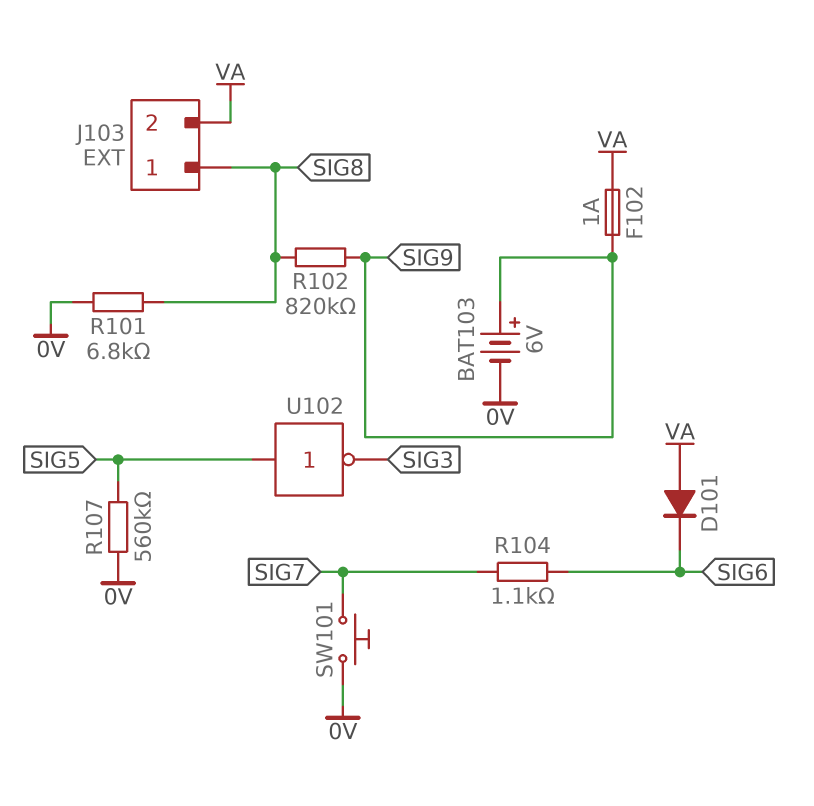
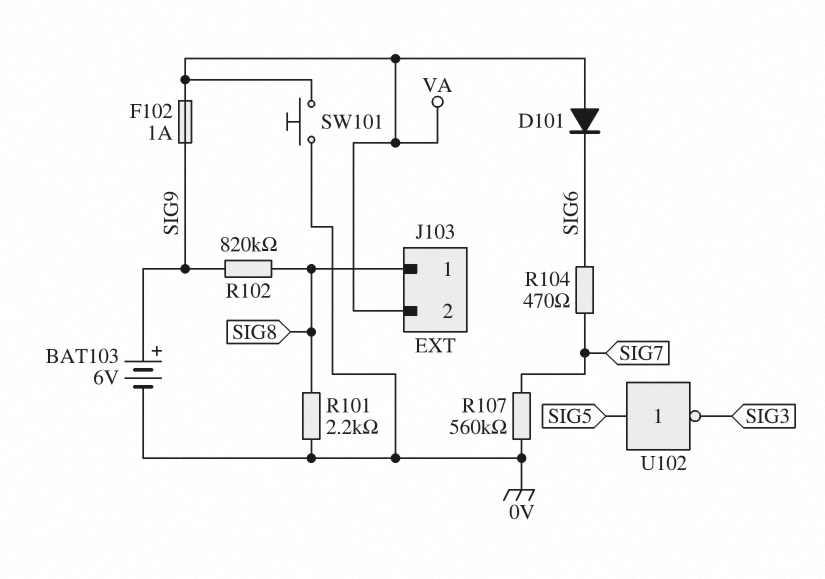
R101: 6.8k (0V, SIG8) -> 2.2k (0V, SIG8)
R104: 1.1k (SIG6, SIG7) -> 470 (SIG6, SIG7)
R107: 560k (0V, SIG5) -> 560k (0V, SIG7)
SW101: button (0V, SIG7) -> button (0V, VA)

